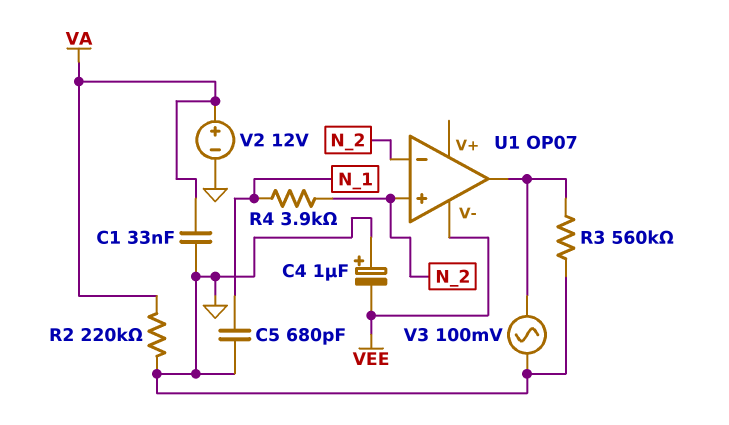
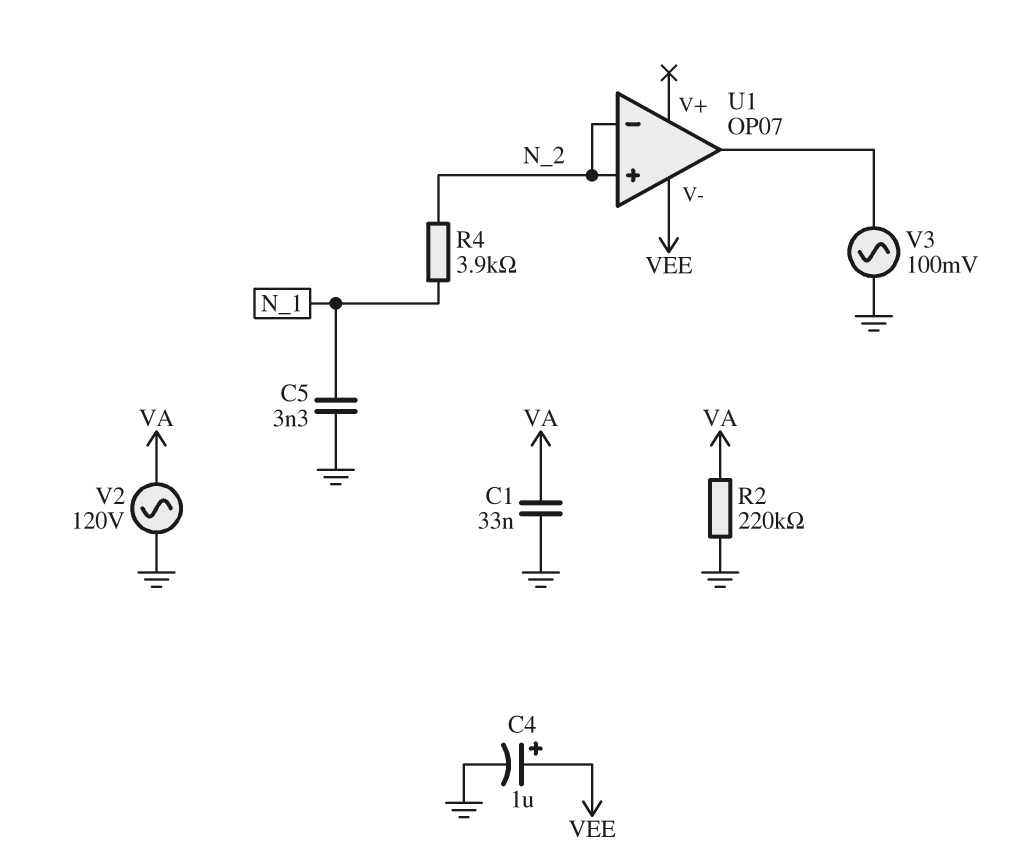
C4: 1uF (plus GND, minus VEE) -> 1uF (plus VEE, minus GND)
C5: 680pF (GND, N_1) -> 3.3nF (GND, N_1)
R3: 560k (GND, U1/out) -> none
V2: 12V (plus VA, minus GND) -> AC 120V (GND, VA)

